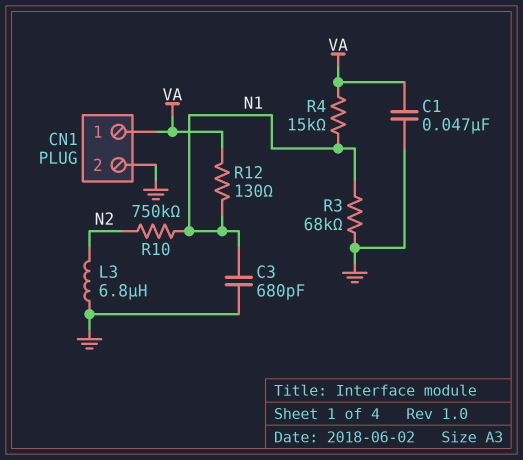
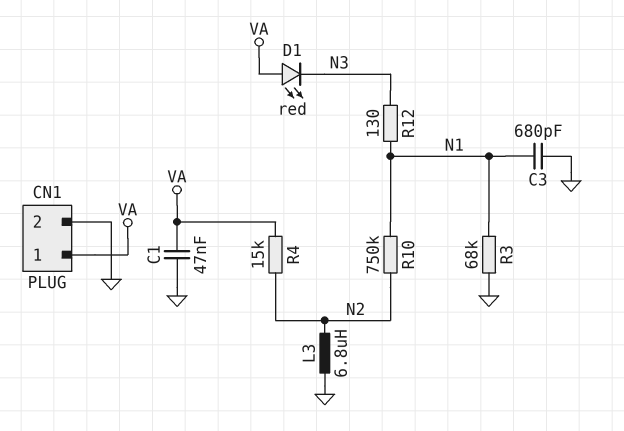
D1: none -> LED red (A VA, K N3)
R4: 15k (N1, VA) -> 15k (N2, VA)
R12: 130 (N1, VA) -> 130 (N1, N3)

